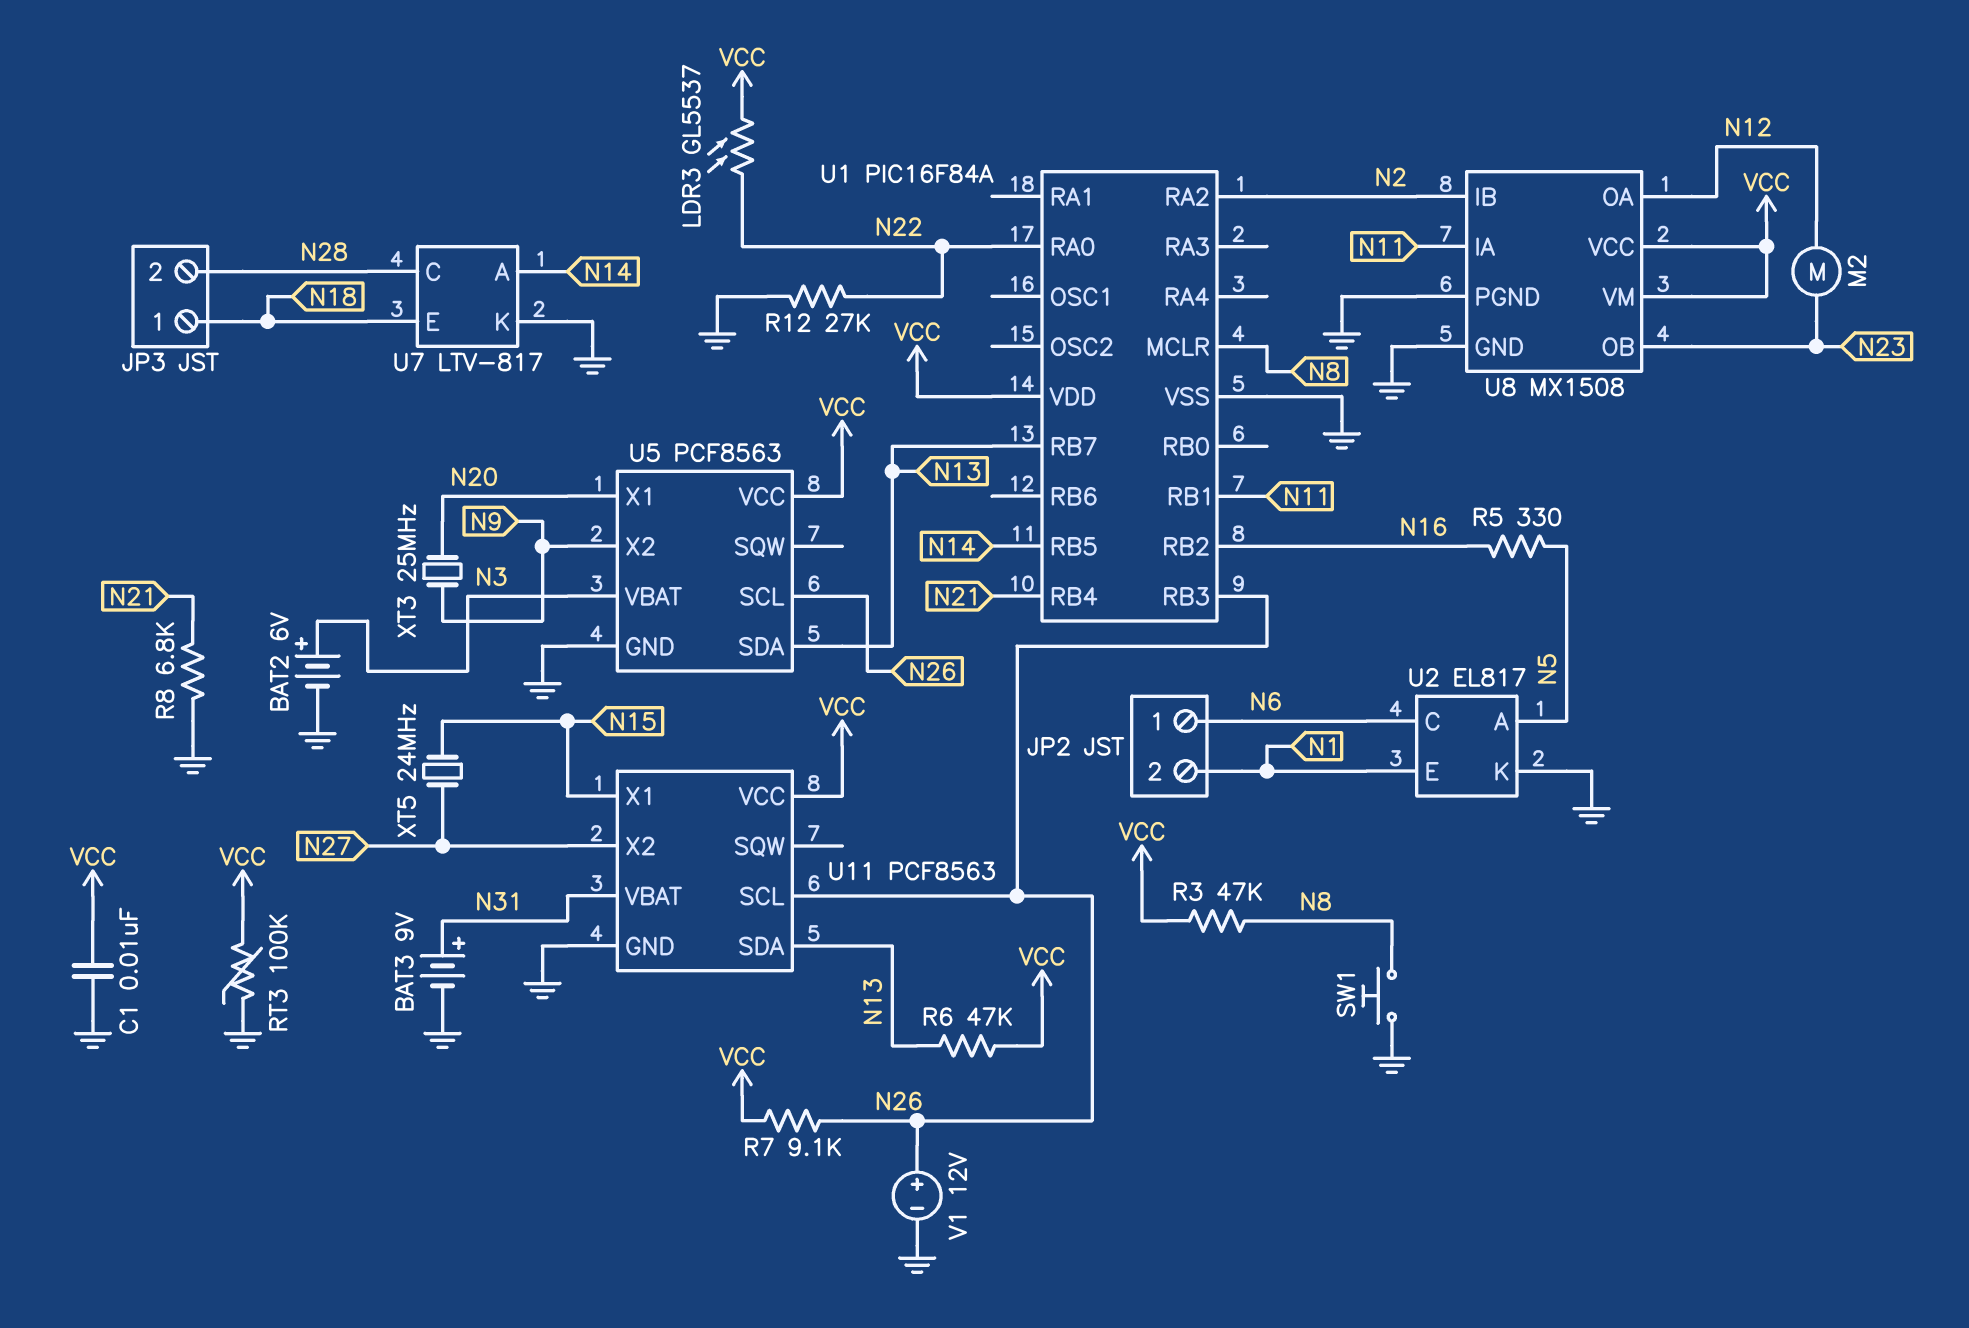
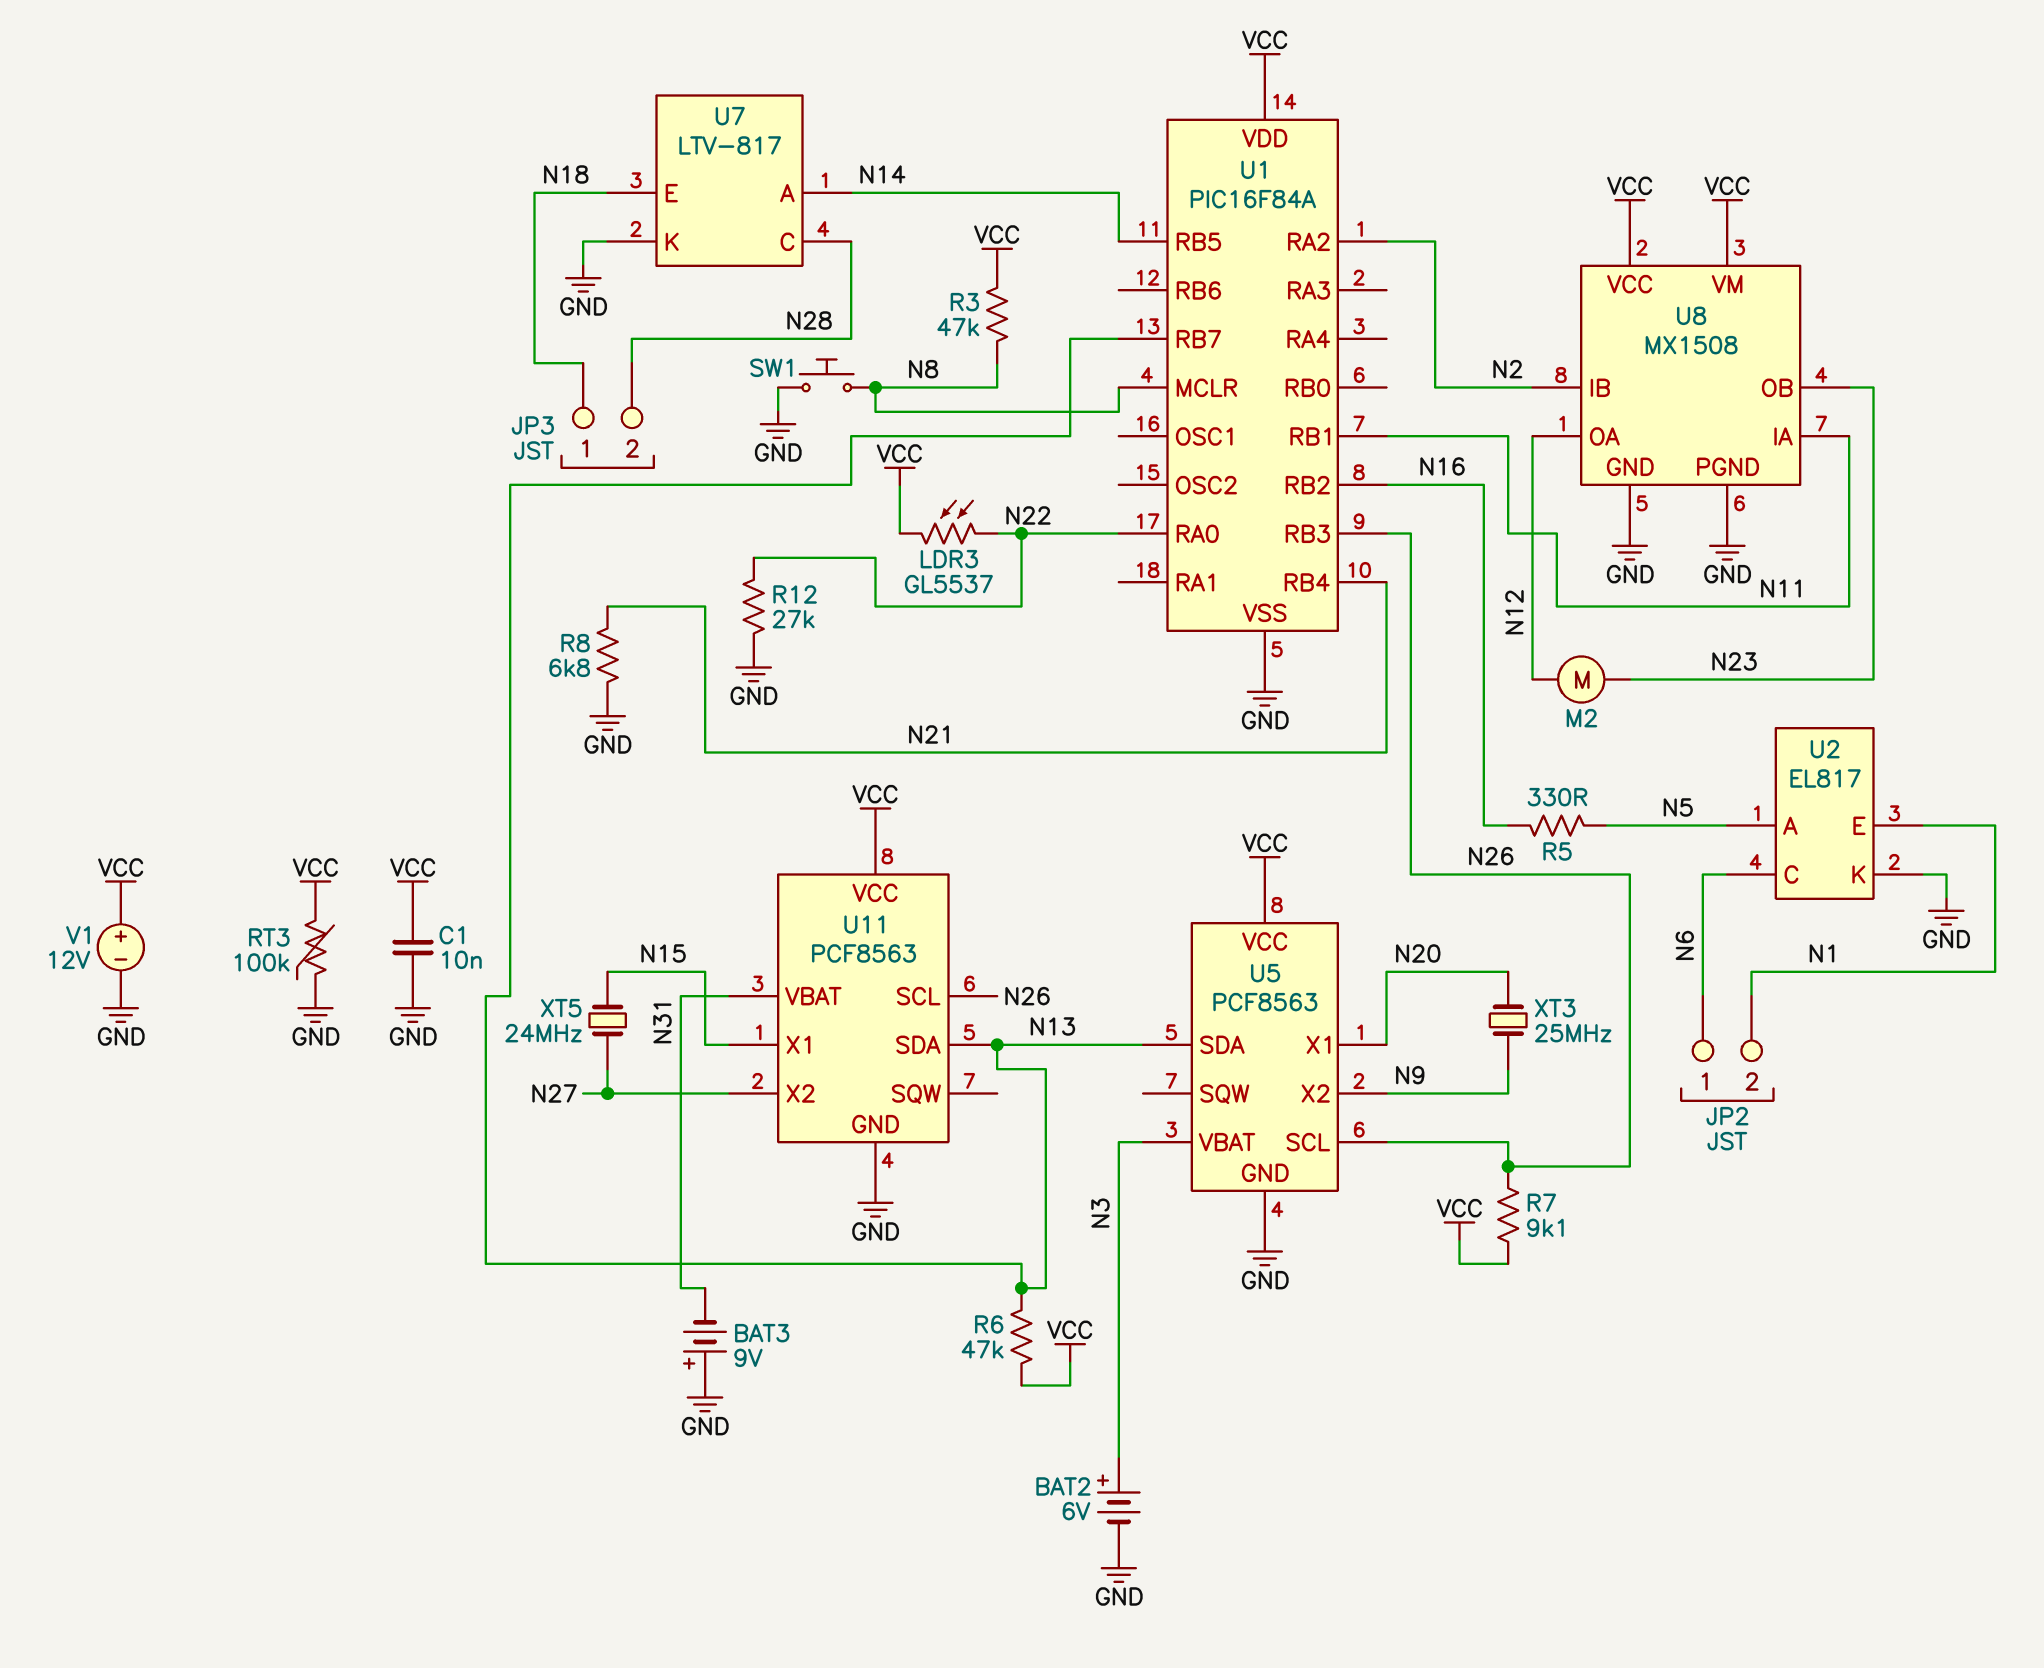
BAT3: 9V (plus N31, minus GND) -> 9V (plus GND, minus N31)
V1: 12V (plus N26, minus GND) -> 12V (plus VCC, minus GND)

